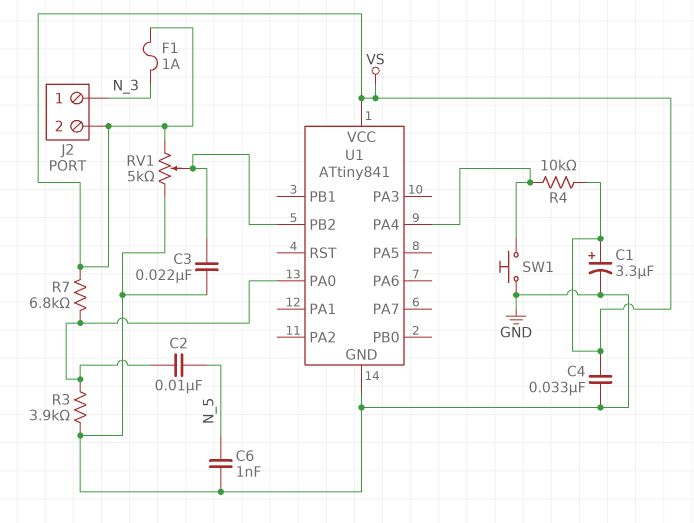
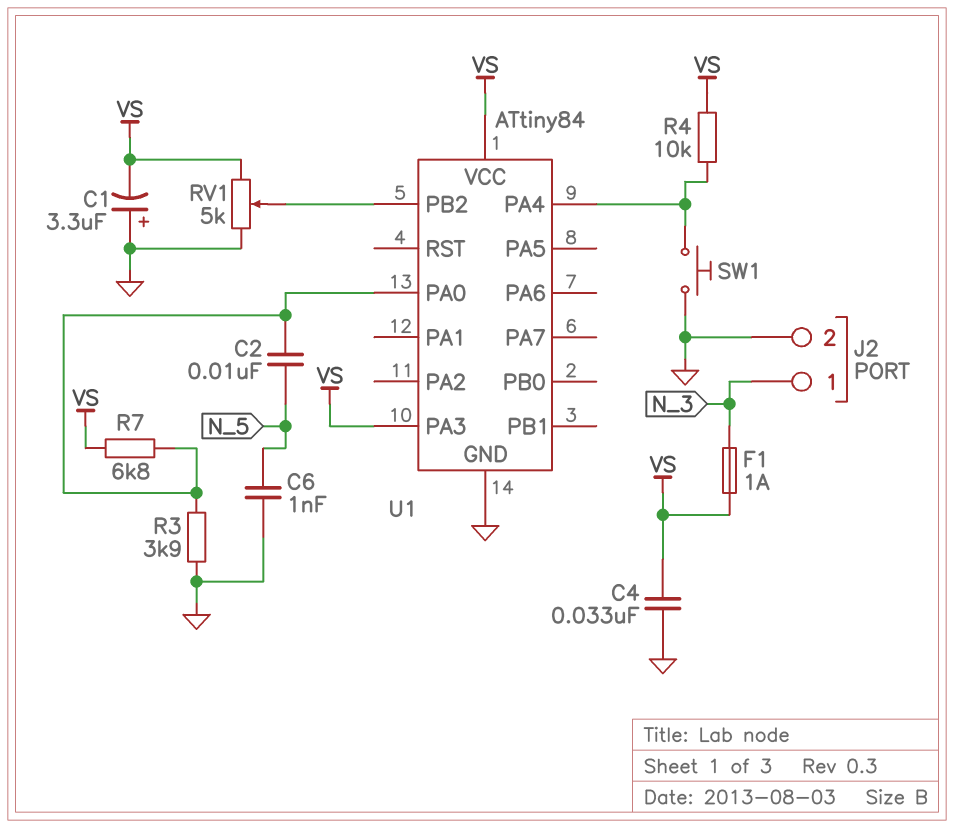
C1: 3.3uF (plus VS, minus GND) -> 3.3uF (plus GND, minus VS)
C3: 22nF (GND, U1/PB2) -> none
J2 pin 2: VS -> GND
U1: ATtiny841 -> ATtiny84
U1 pin PA3: none -> VS

